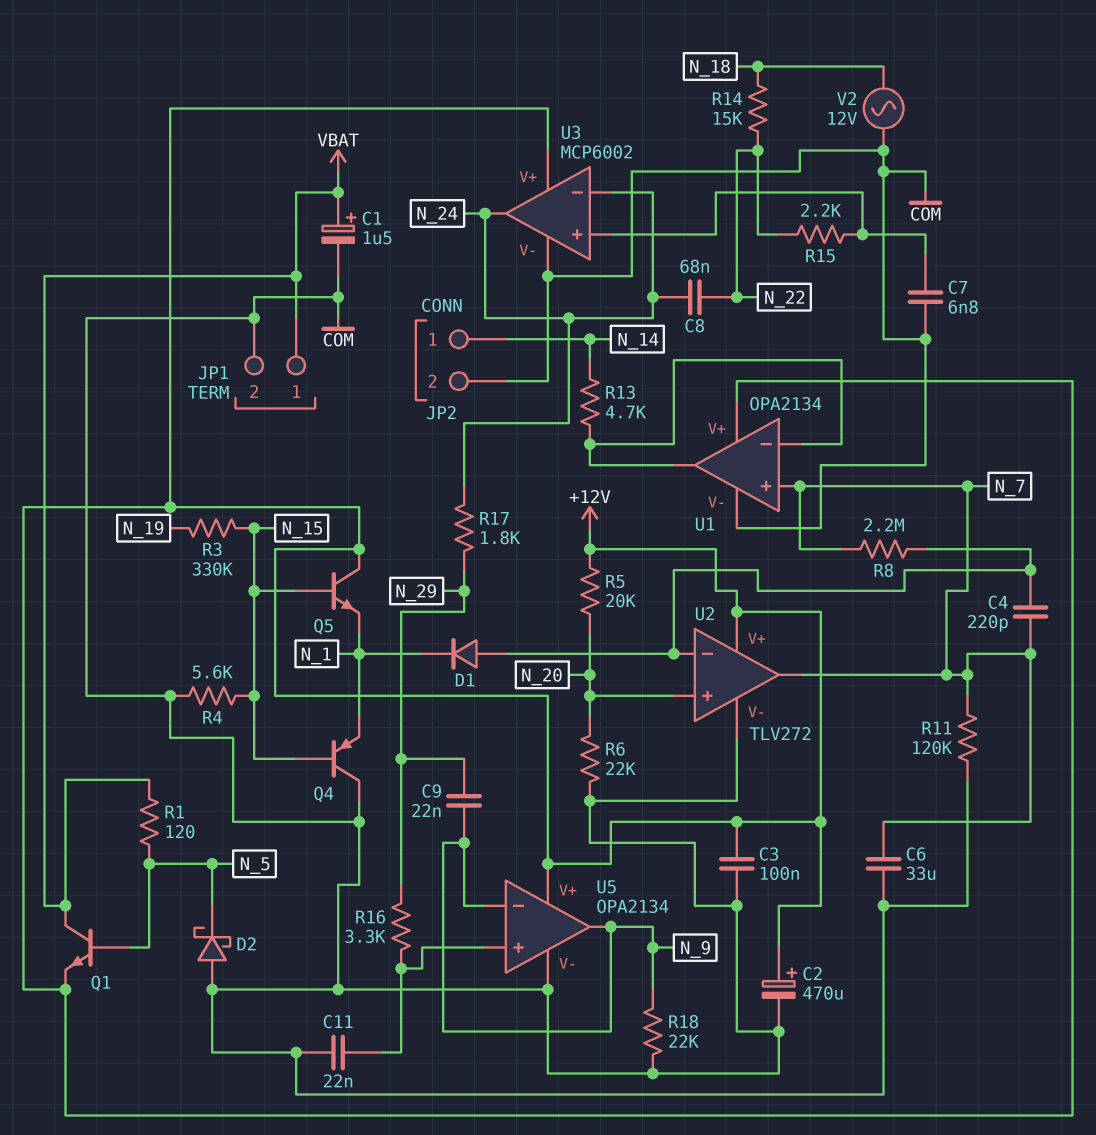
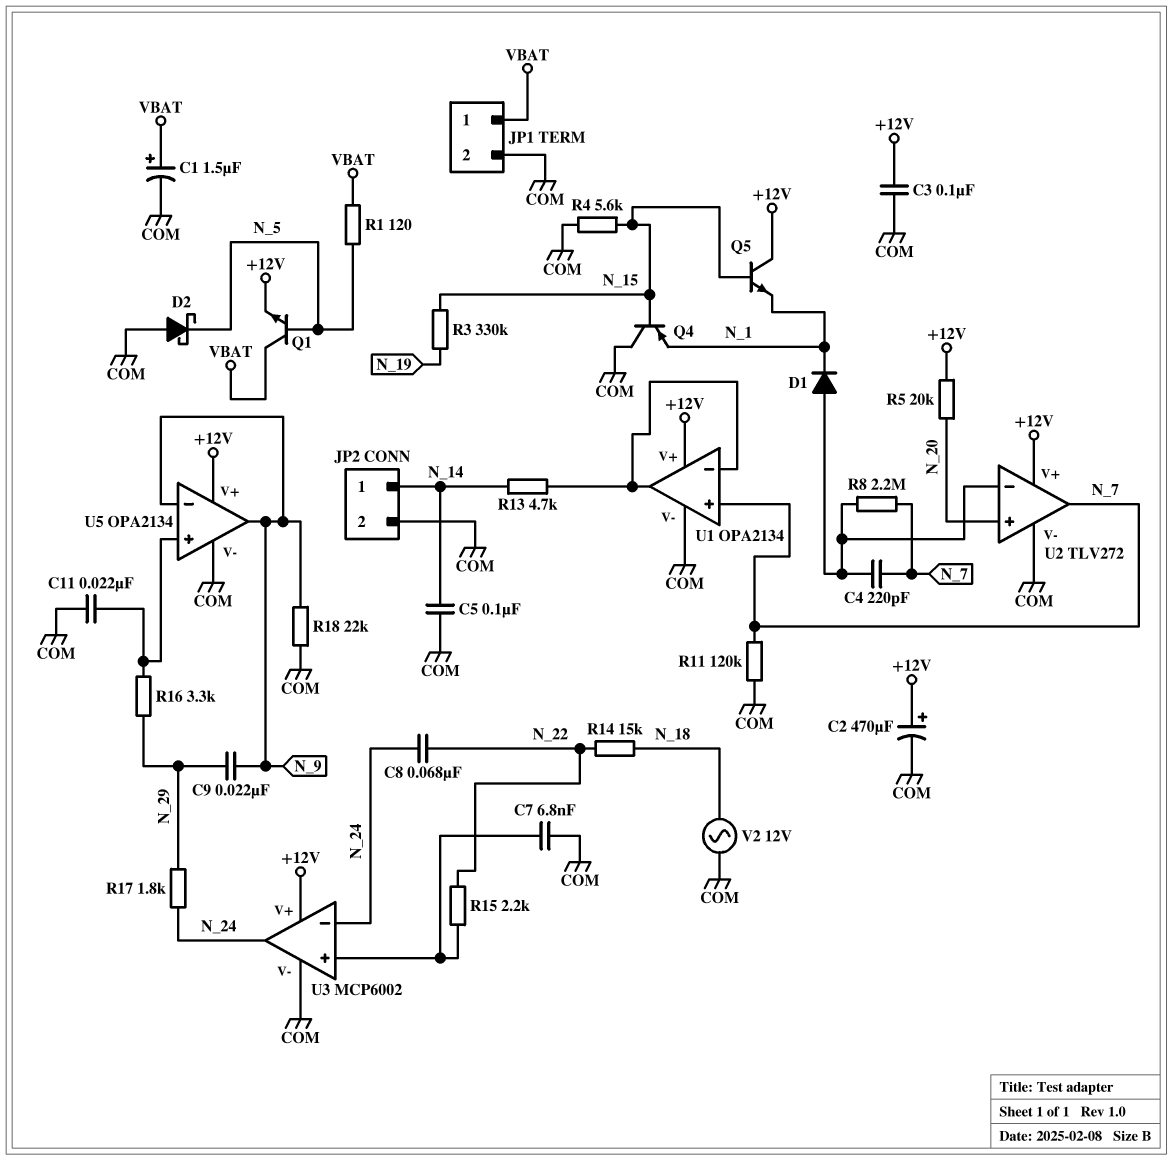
C5: none -> 100nF (COM, N_14)
C6: 33uF (COM, N_7) -> none
R6: 22k (COM, N_20) -> none

